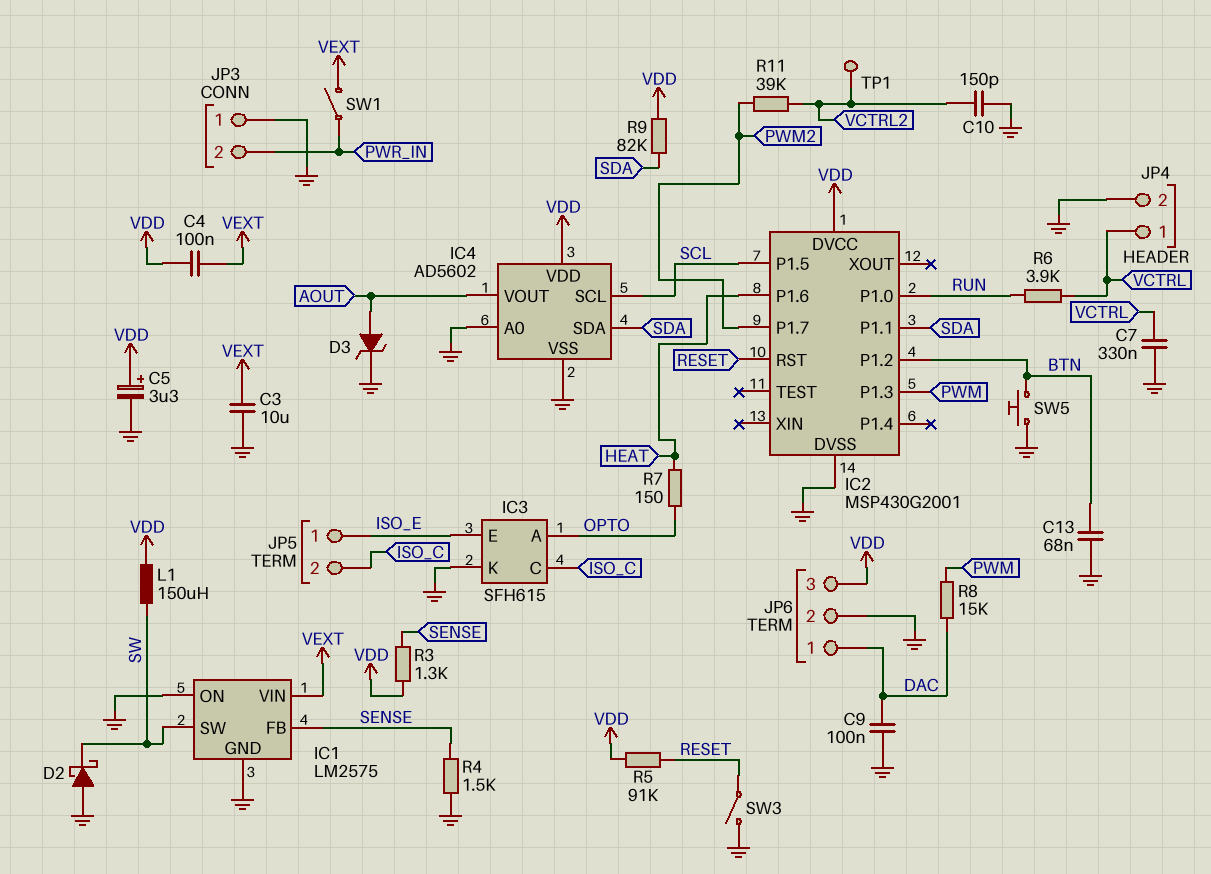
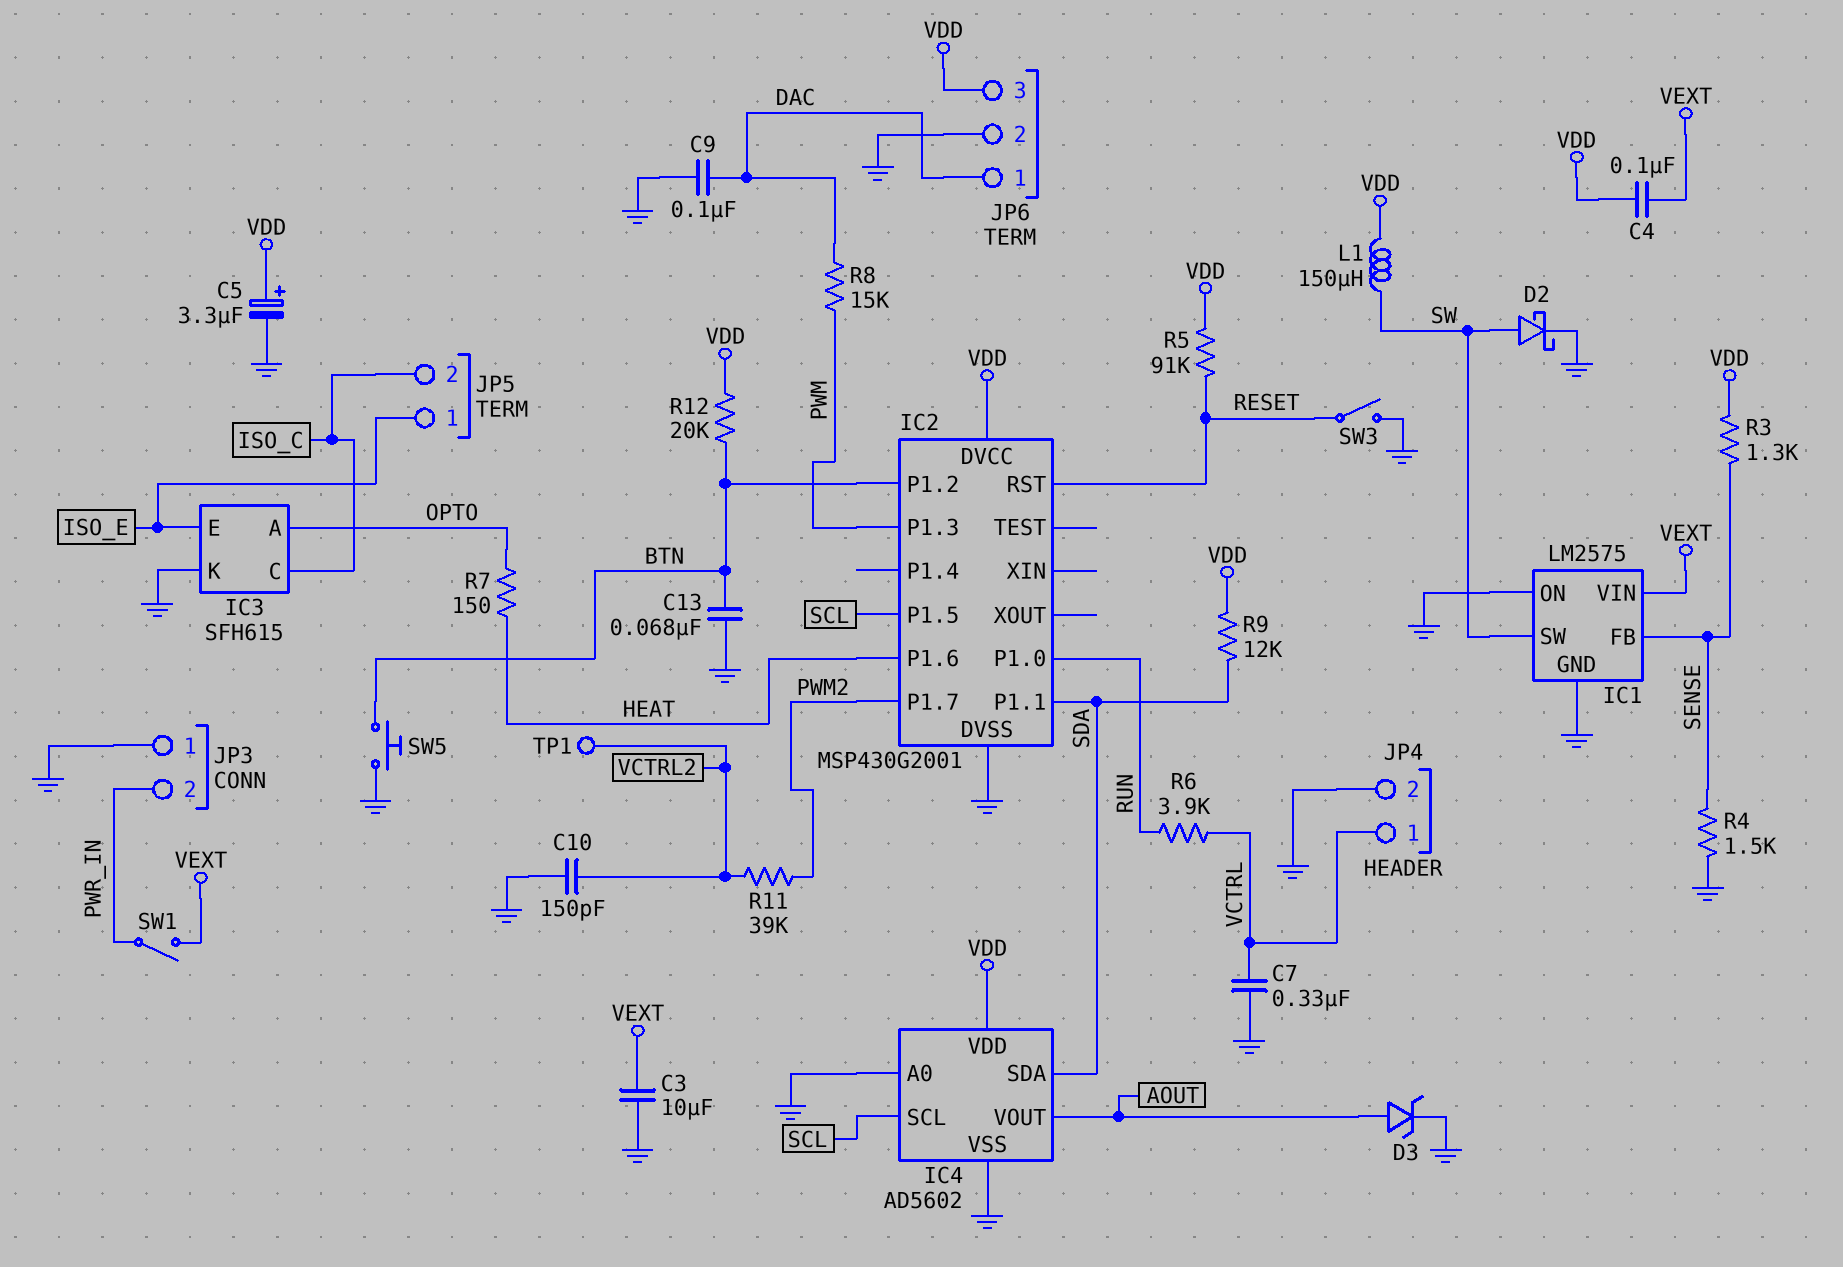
D2: schottky (A GND, K SW) -> schottky (A SW, K GND)
R9: 82k (SDA, VDD) -> 12k (SDA, VDD)
R12: none -> 20k (BTN, VDD)

